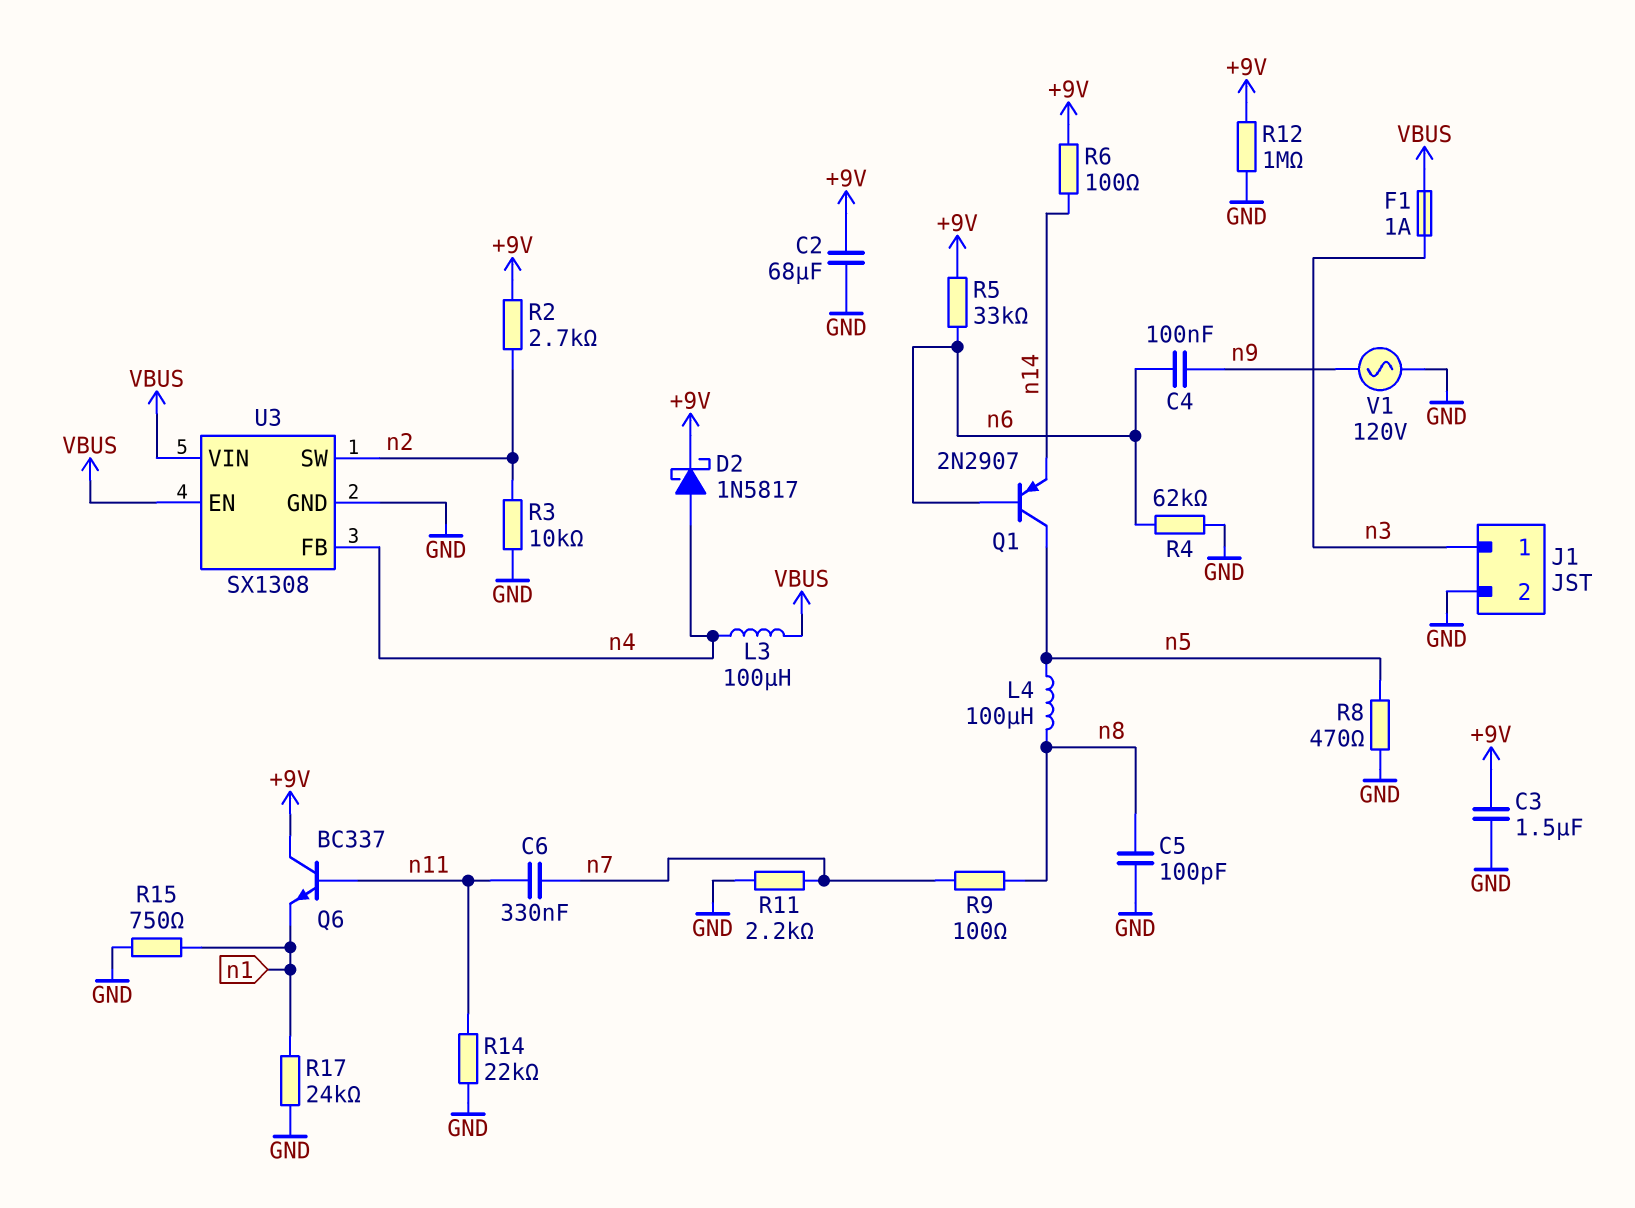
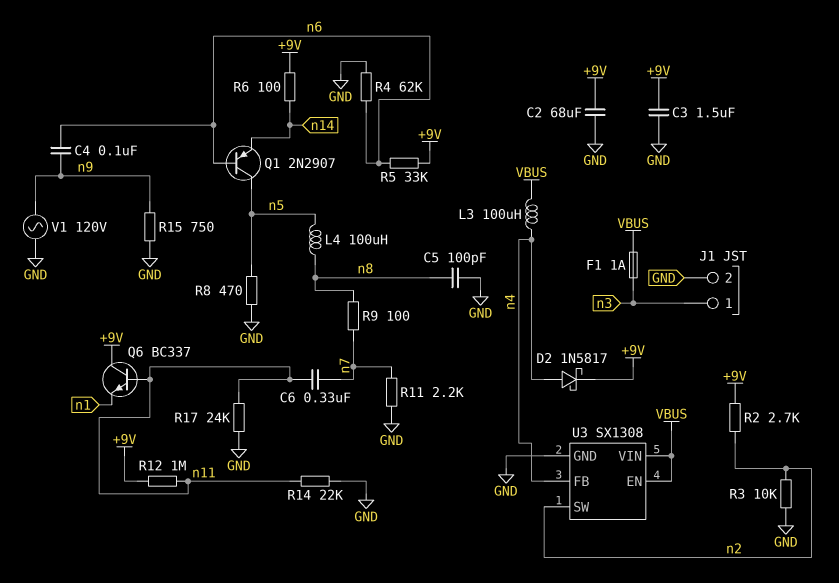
R12: 1M (+9V, GND) -> 1M (+9V, n11)
R15: 750 (GND, n1) -> 750 (GND, n9)
R17: 24k (GND, n1) -> 24k (GND, n11)

